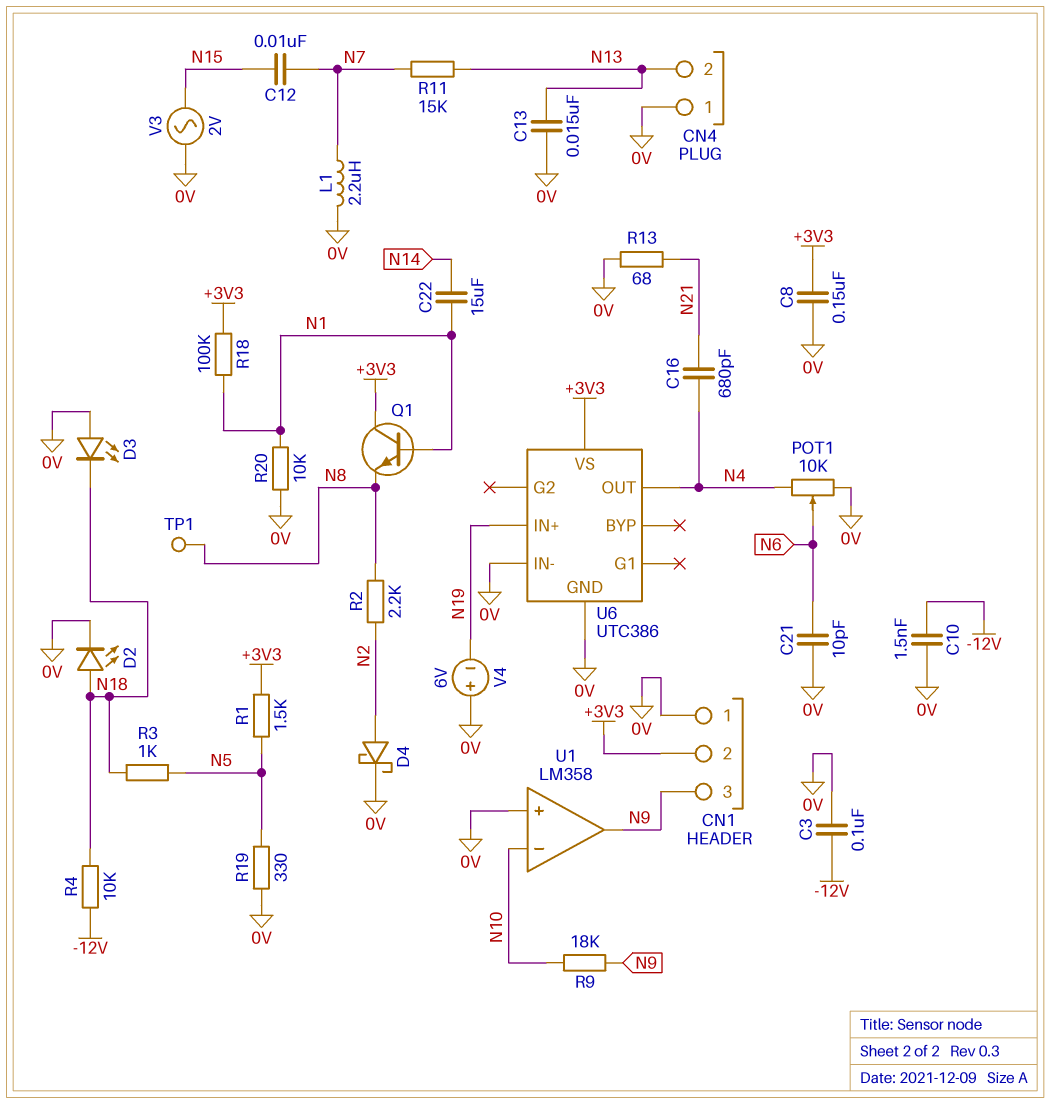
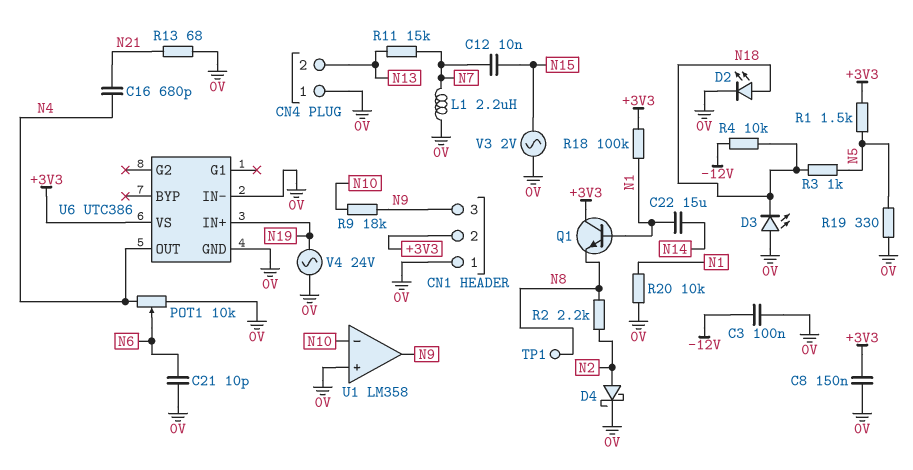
C10: 1.5nF (-12V, 0V) -> none
C13: 15nF (0V, N13) -> none
V4: 6V (plus 0V, minus N19) -> AC 24V (0V, N19)

